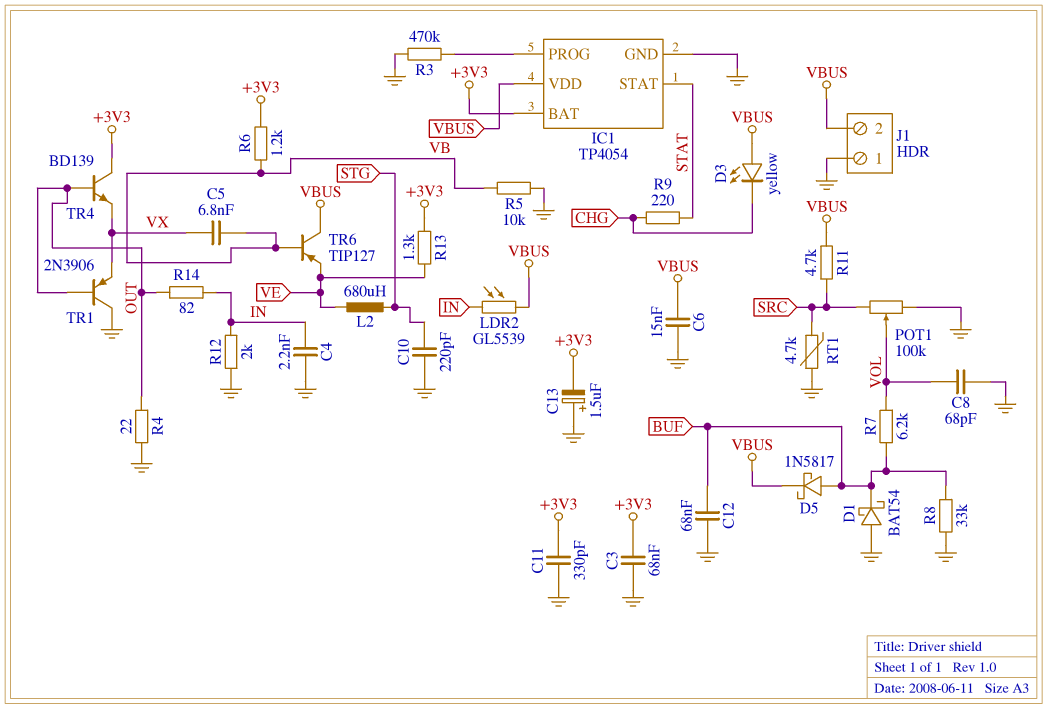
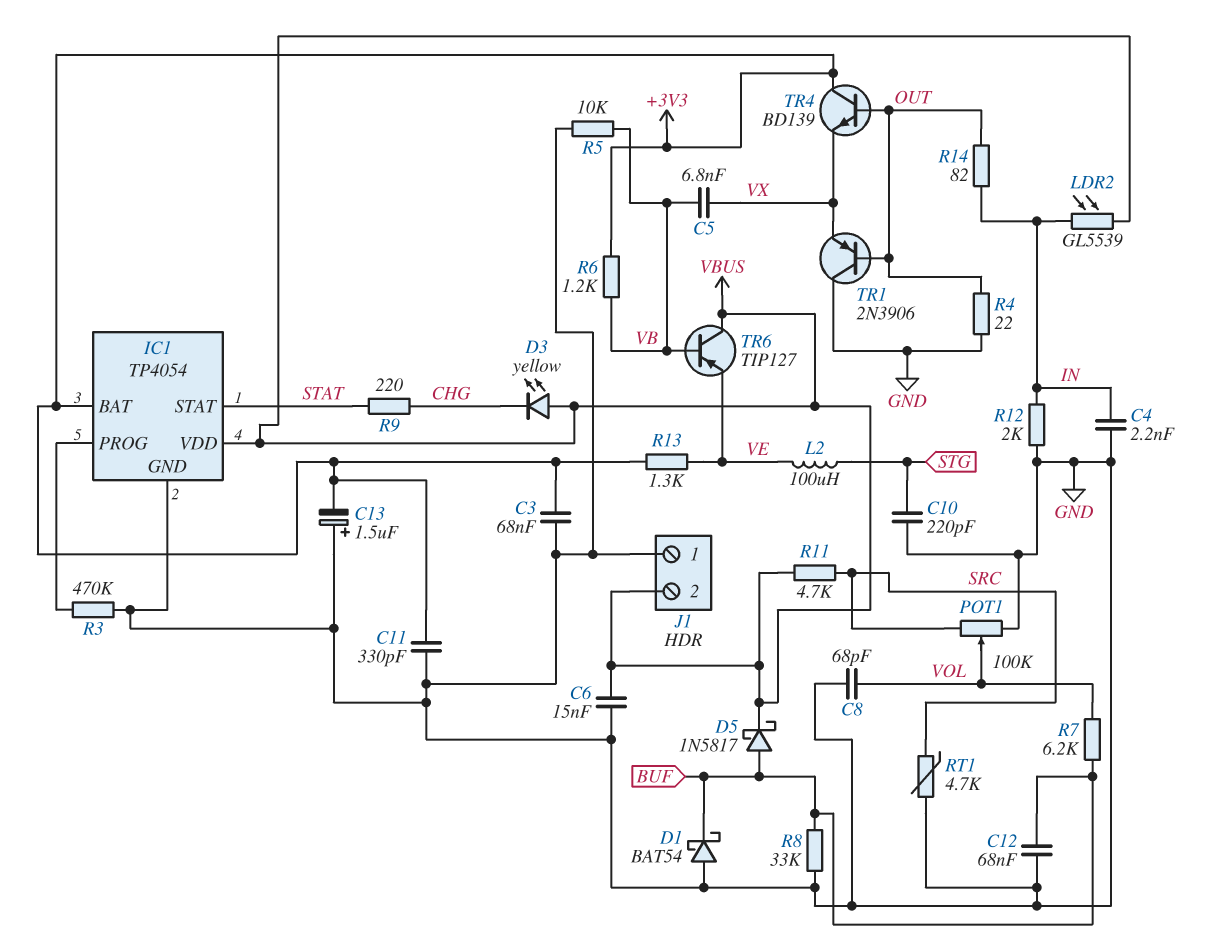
L2: 680uH (STG, VE) -> 100uH (STG, VE)

